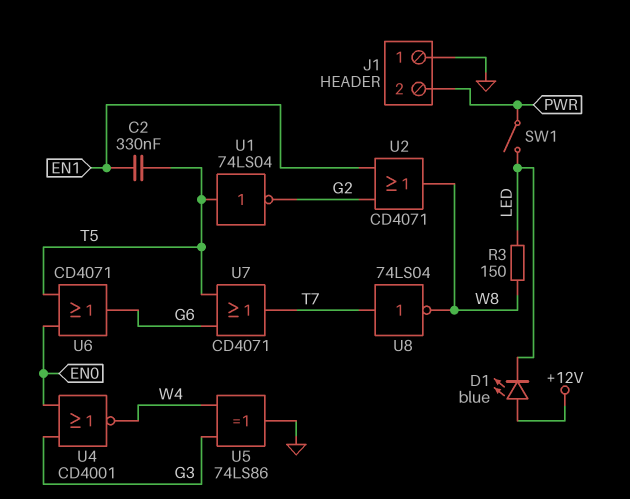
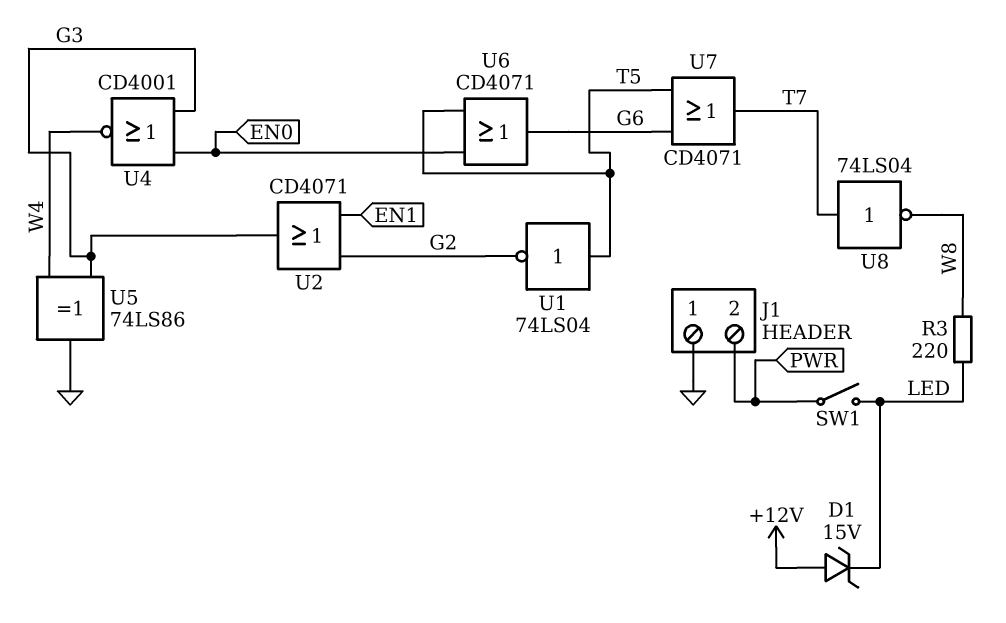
C2: 330nF (EN1, T5) -> none
D1: LED blue (A +12V, K LED) -> zener 15V (A +12V, K LED)
R3: 150 (LED, W8) -> 220 (LED, W8)
U2: OR CD4071 (in EN1, in G2, out W8) -> OR CD4071 (in EN1, in G2, out G3)

